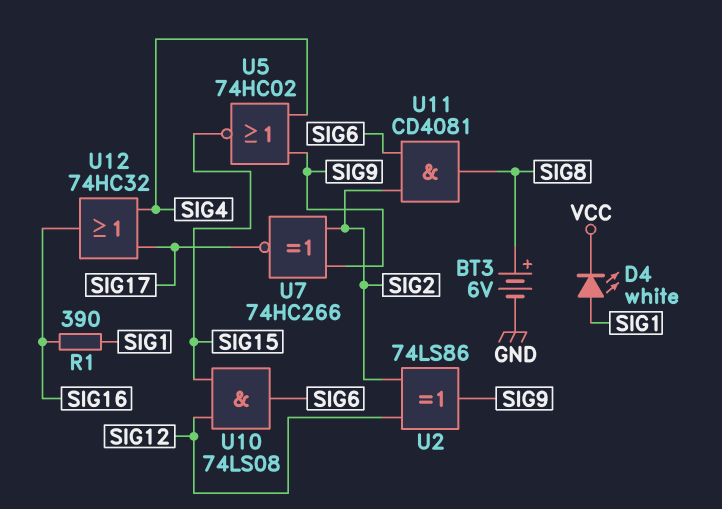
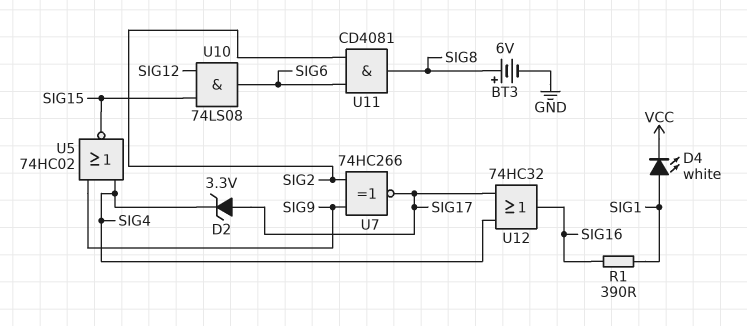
D2: none -> zener 3.3V (A SIG17, K SIG4)
U2: XOR 74LS86 (in SIG2, in SIG12, out SIG9) -> none

